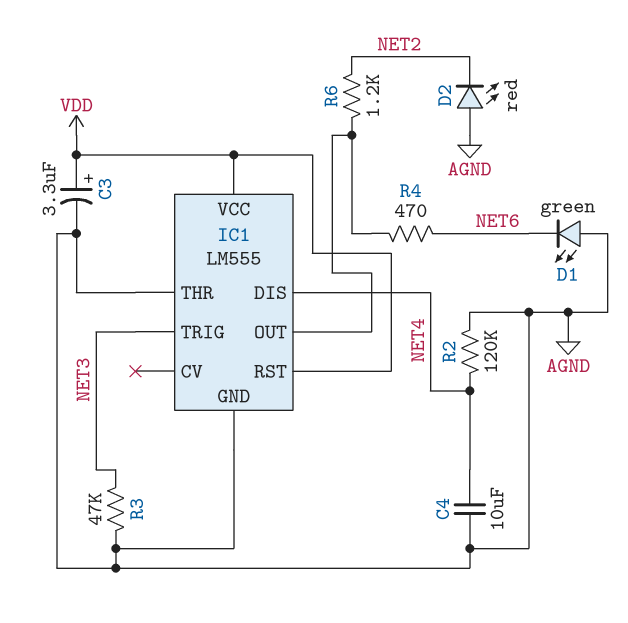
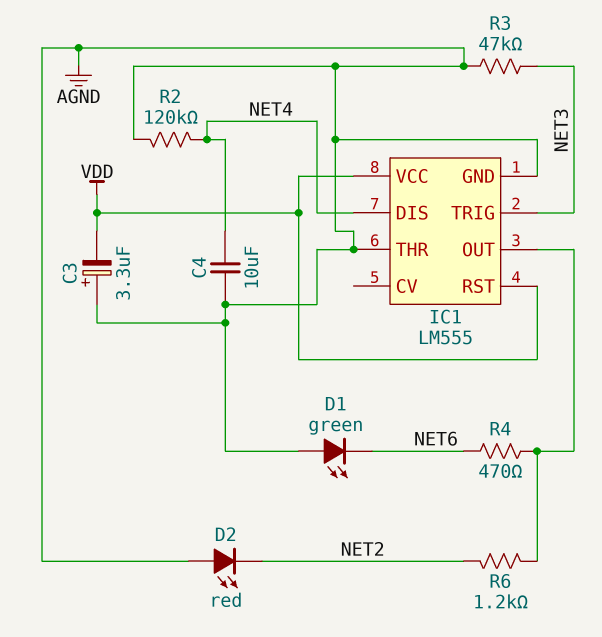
C3: 3.3uF (plus VDD, minus AGND) -> 3.3uF (plus AGND, minus VDD)

